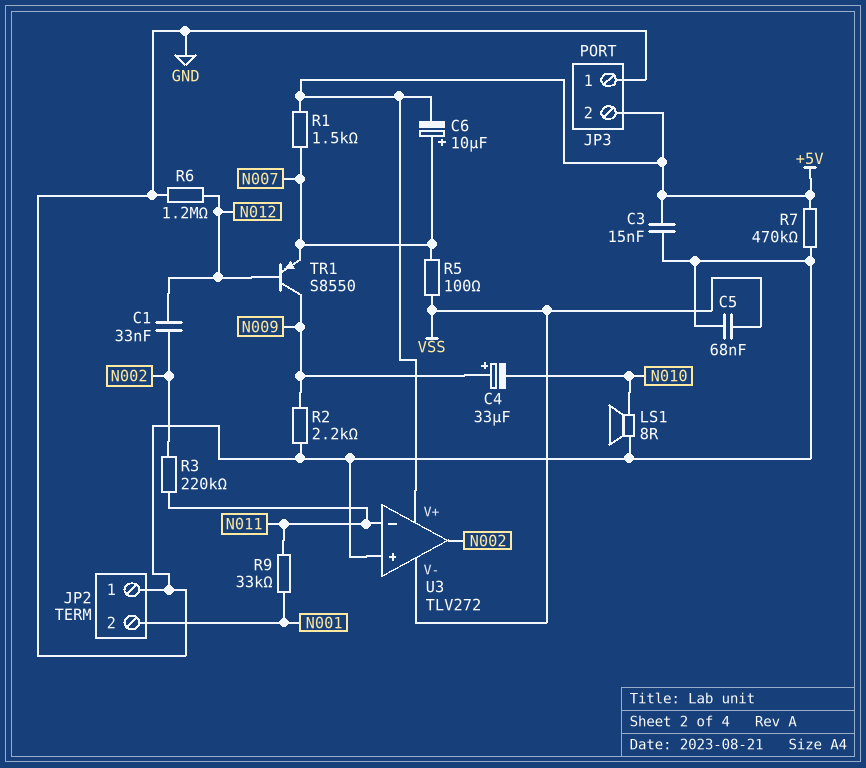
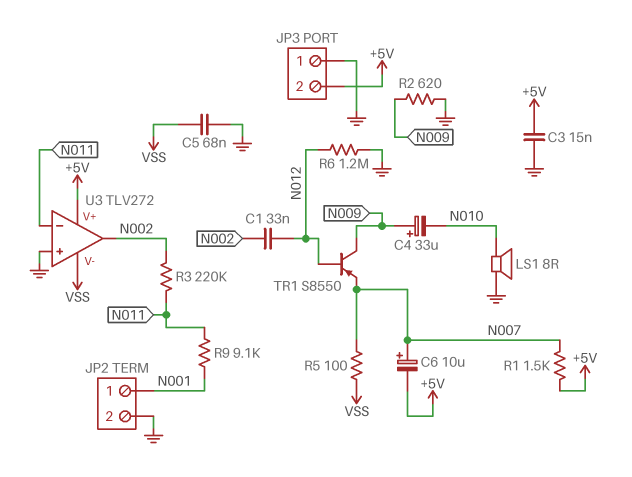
JP2 pin 1: GND -> N001
JP2 pin 2: N001 -> GND
R2: 2.2k (GND, N009) -> 620 (GND, N009)
R7: 470k (+5V, GND) -> none
R9: 33k (N001, N011) -> 9.1k (N001, N011)

